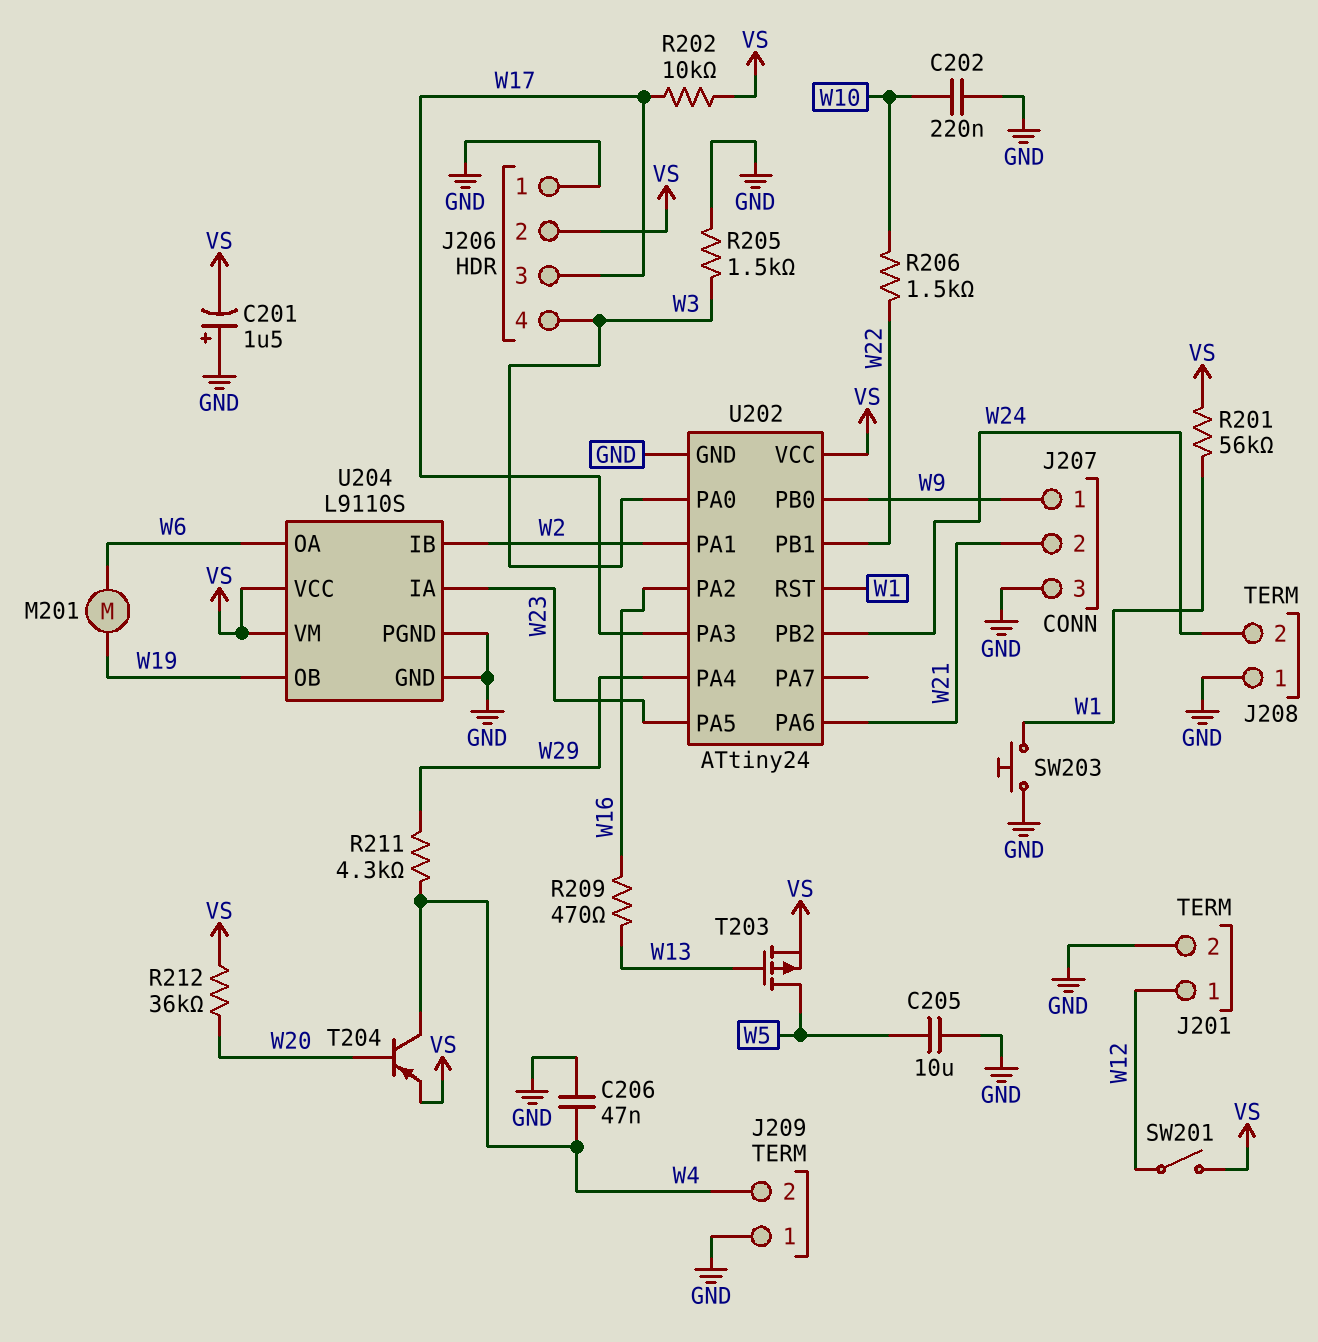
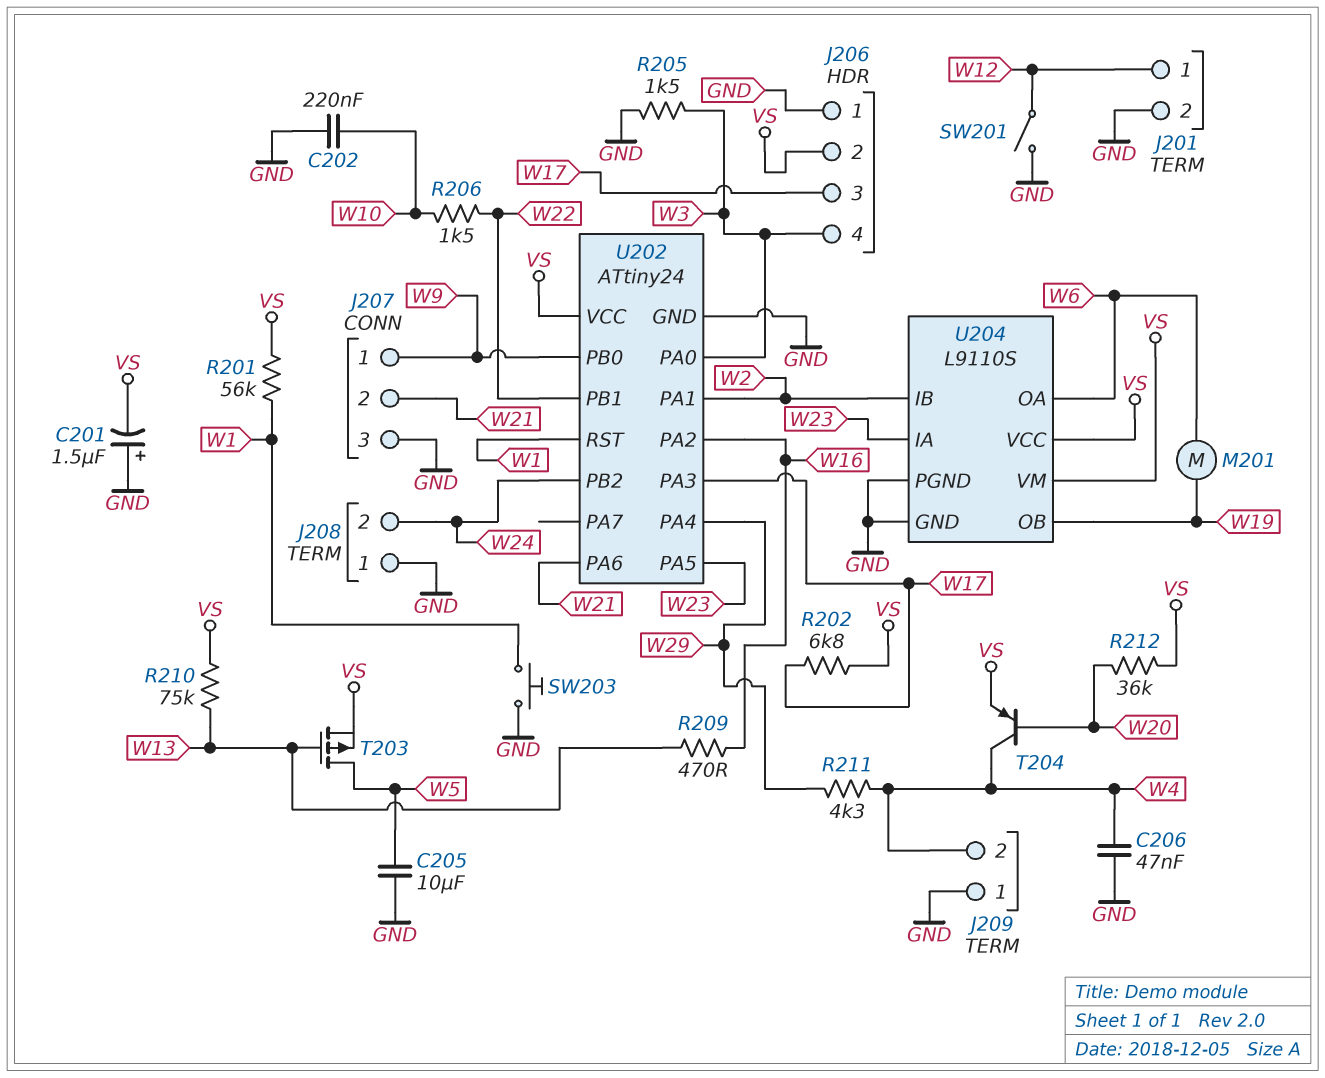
R202: 10k (VS, W17) -> 6.8k (VS, W17)
R210: none -> 75k (VS, W13)
SW201: switch (VS, W12) -> switch (GND, W12)

